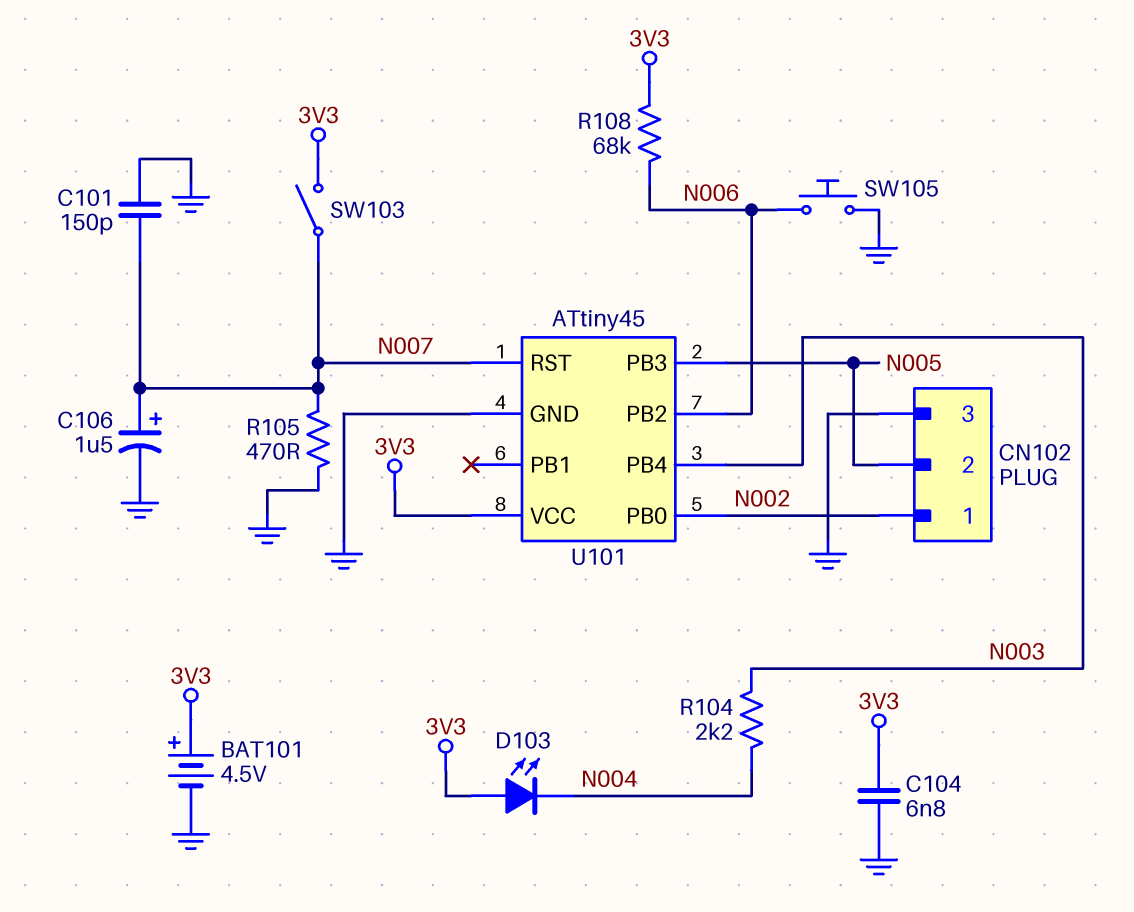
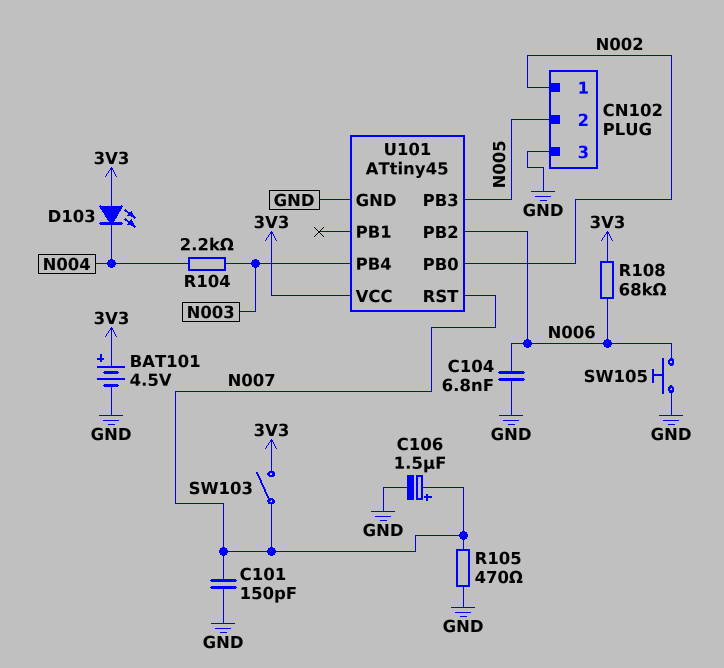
C104: 6.8nF (3V3, GND) -> 6.8nF (GND, N006)

